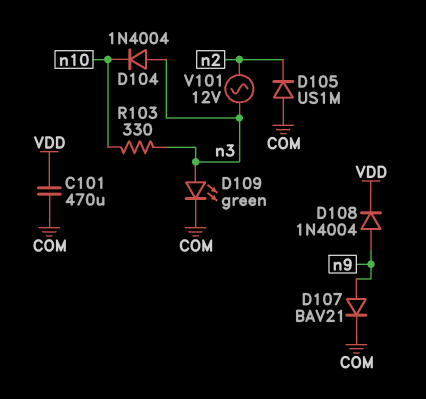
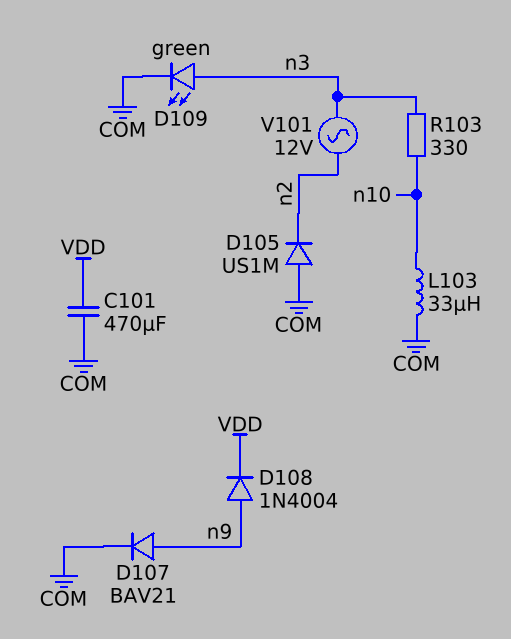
D104: diode 1N4004 (A n3, K n10) -> none
L103: none -> 33uH (COM, n10)

